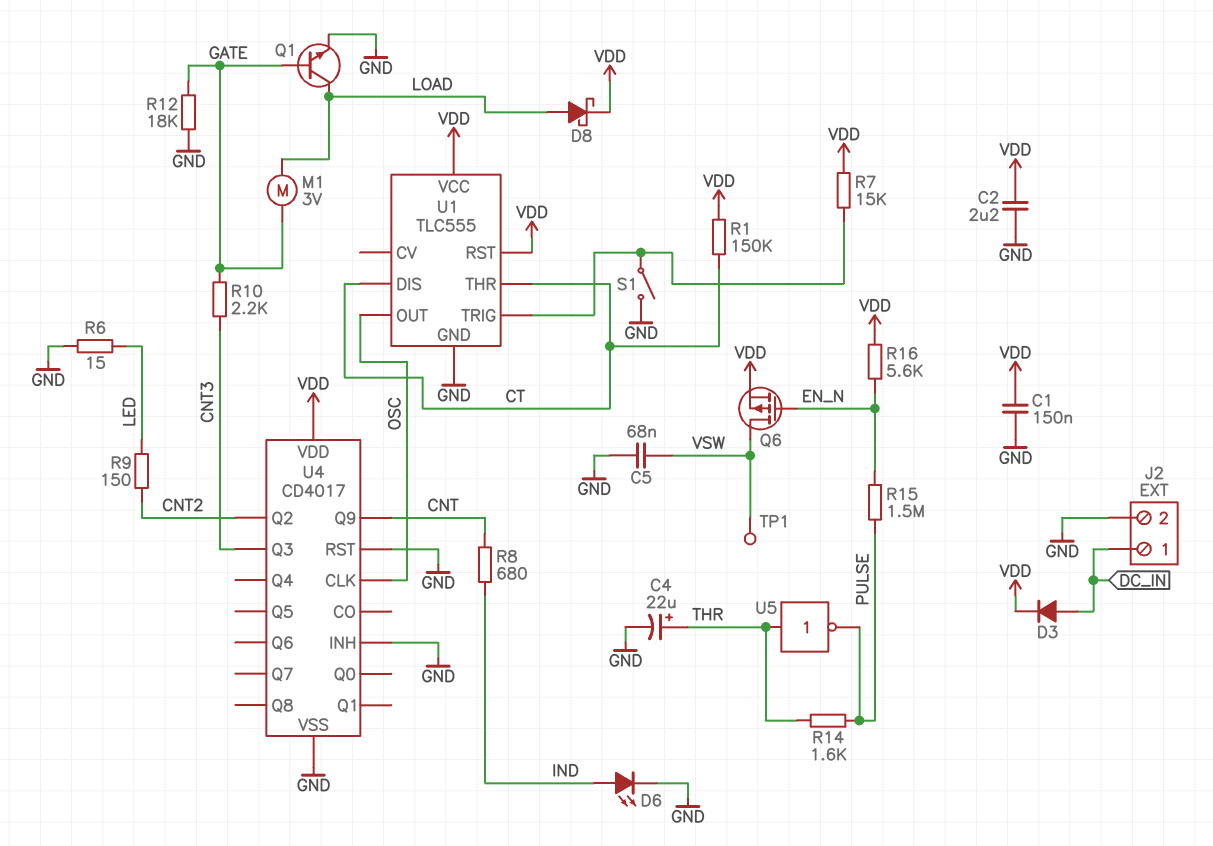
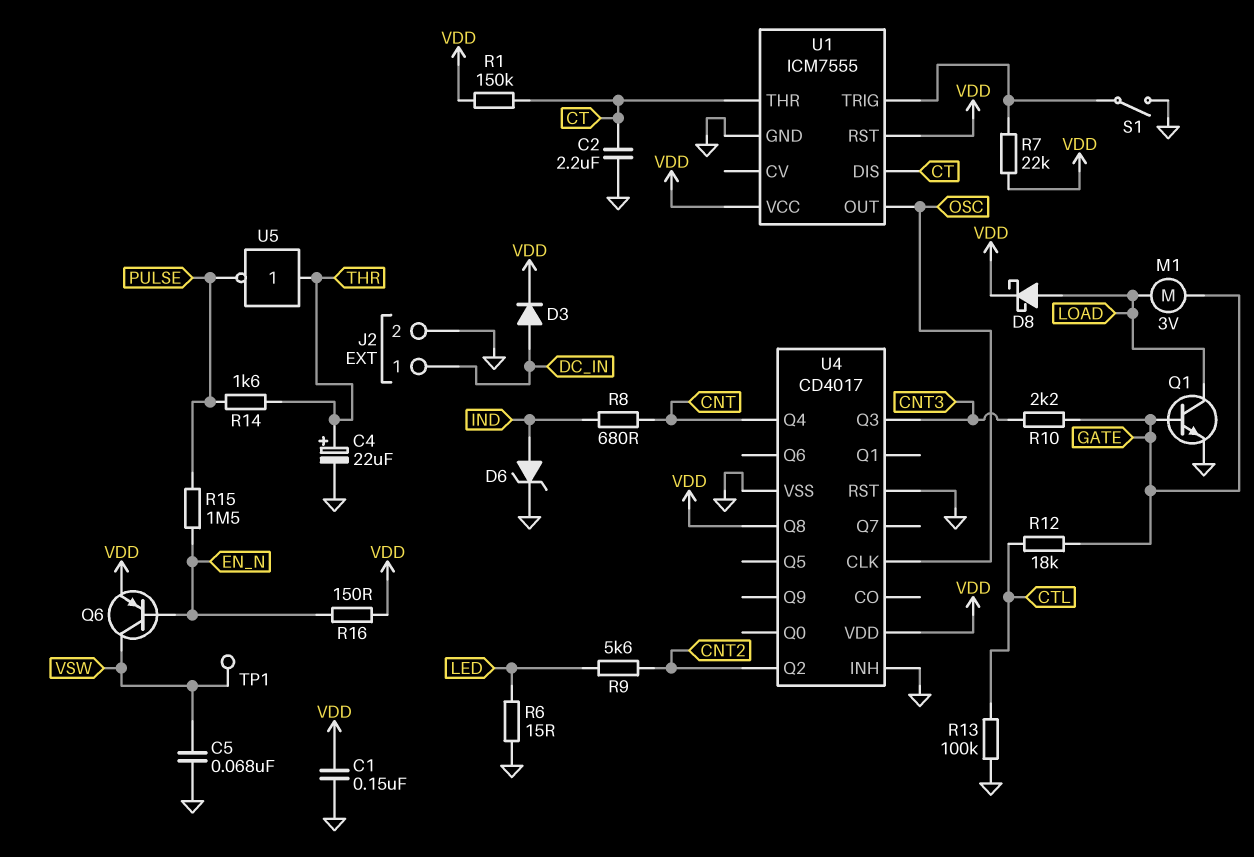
C2: 2.2uF (GND, VDD) -> 2.2uF (CT, GND)
D6: LED (A IND, K GND) -> zener (A IND, K GND)
Q6: PMOS (G EN_N, D VSW, S VDD) -> PNP (B EN_N, C VSW, E VDD)
R7: 15k (U1/TRIG, VDD) -> 22k (U1/TRIG, VDD)
R9: 150 (CNT2, LED) -> 5.6k (CNT2, LED)
R12: 18k (GATE, GND) -> 18k (CTL, GATE)
R13: none -> 100k (CTL, GND)
R16: 5.6k (EN_N, VDD) -> 150 (EN_N, VDD)
U1: TLC555 -> ICM7555
U4 pin Q4: none -> CNT
U4 pin Q8: none -> VDD
U4 pin Q9: CNT -> none

